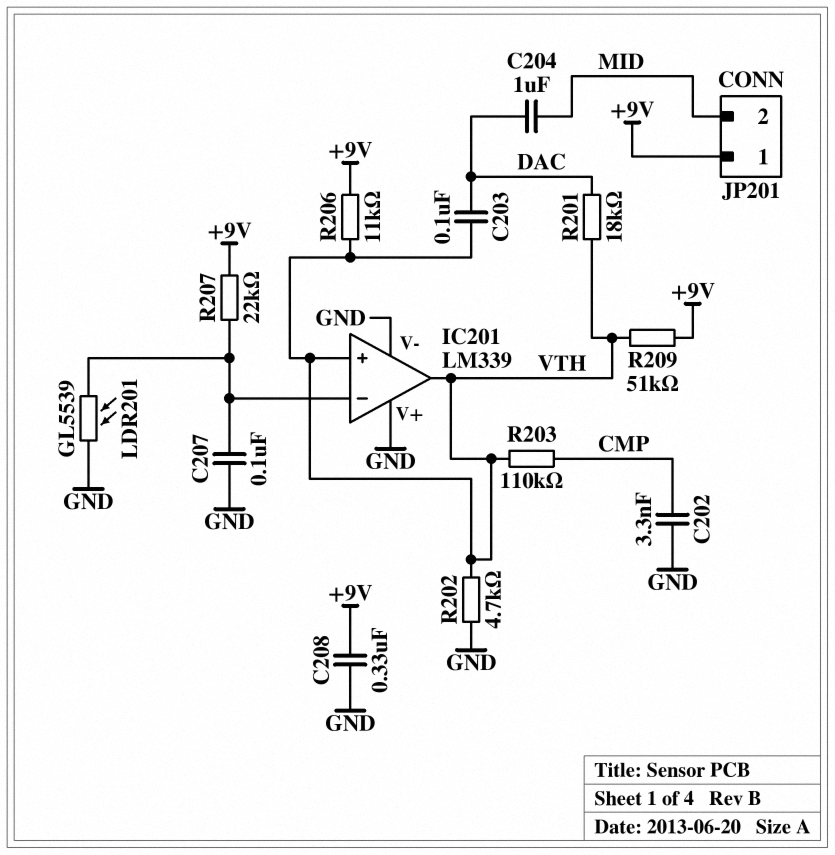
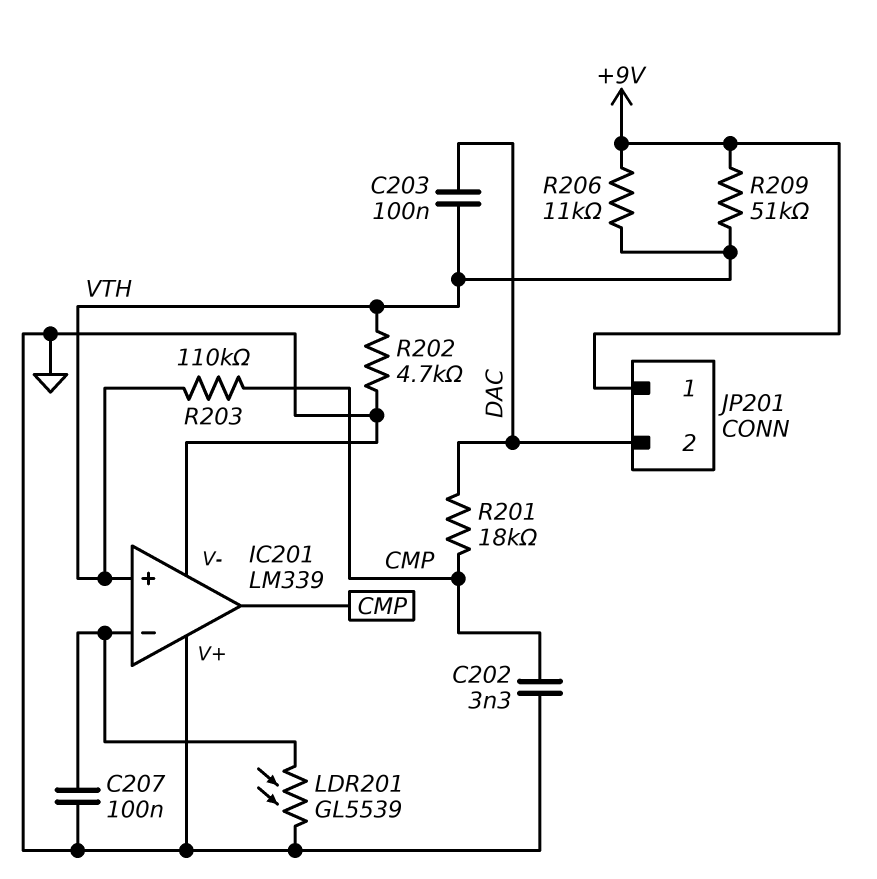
C204: 1uF (DAC, MID) -> none
C208: 330nF (+9V, GND) -> none
IC201 pin out: VTH -> CMP
JP201 pin 2: MID -> DAC
R201: 18k (DAC, VTH) -> 18k (CMP, DAC)
R207: 22k (+9V, IC201/in-) -> none

